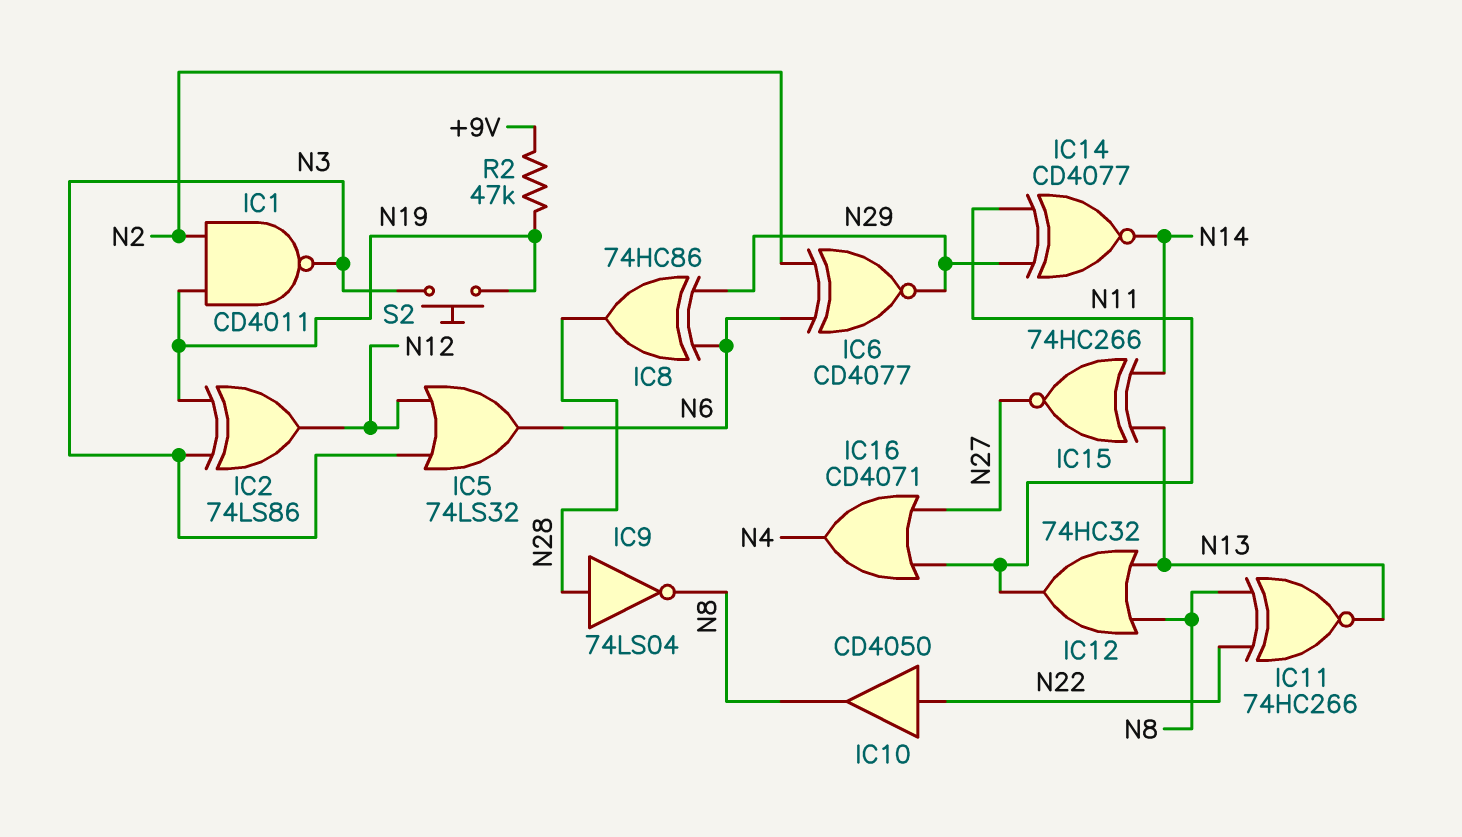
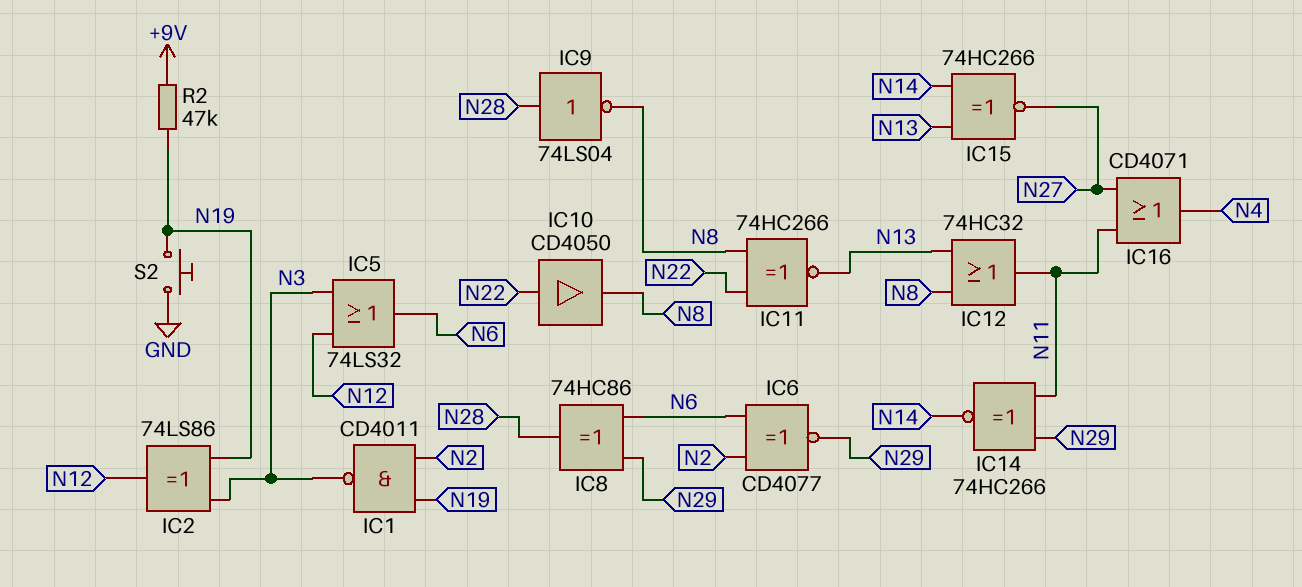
IC14: XNOR CD4077 (in N11, in N29, out N14) -> XNOR 74HC266 (in N11, in N29, out N14)
S2: button (N3, N19) -> button (GND, N19)

